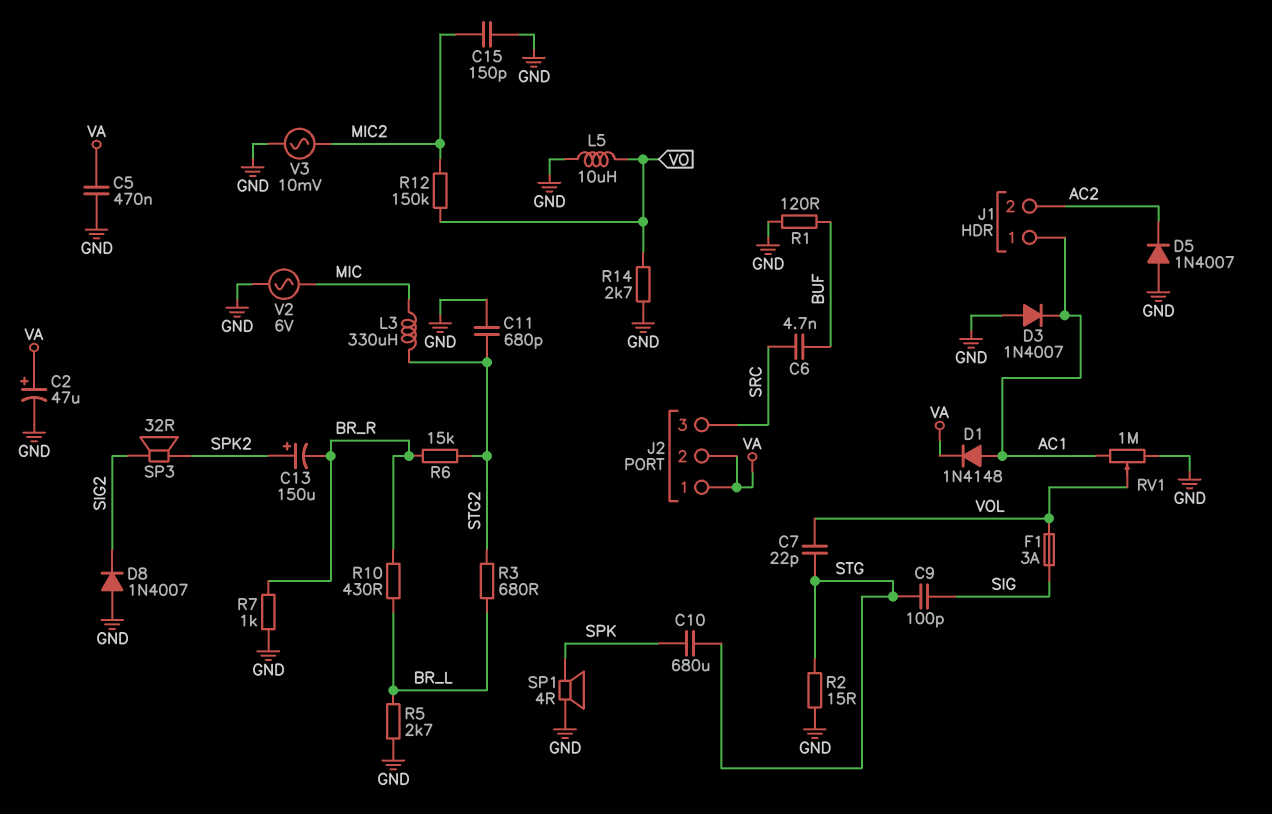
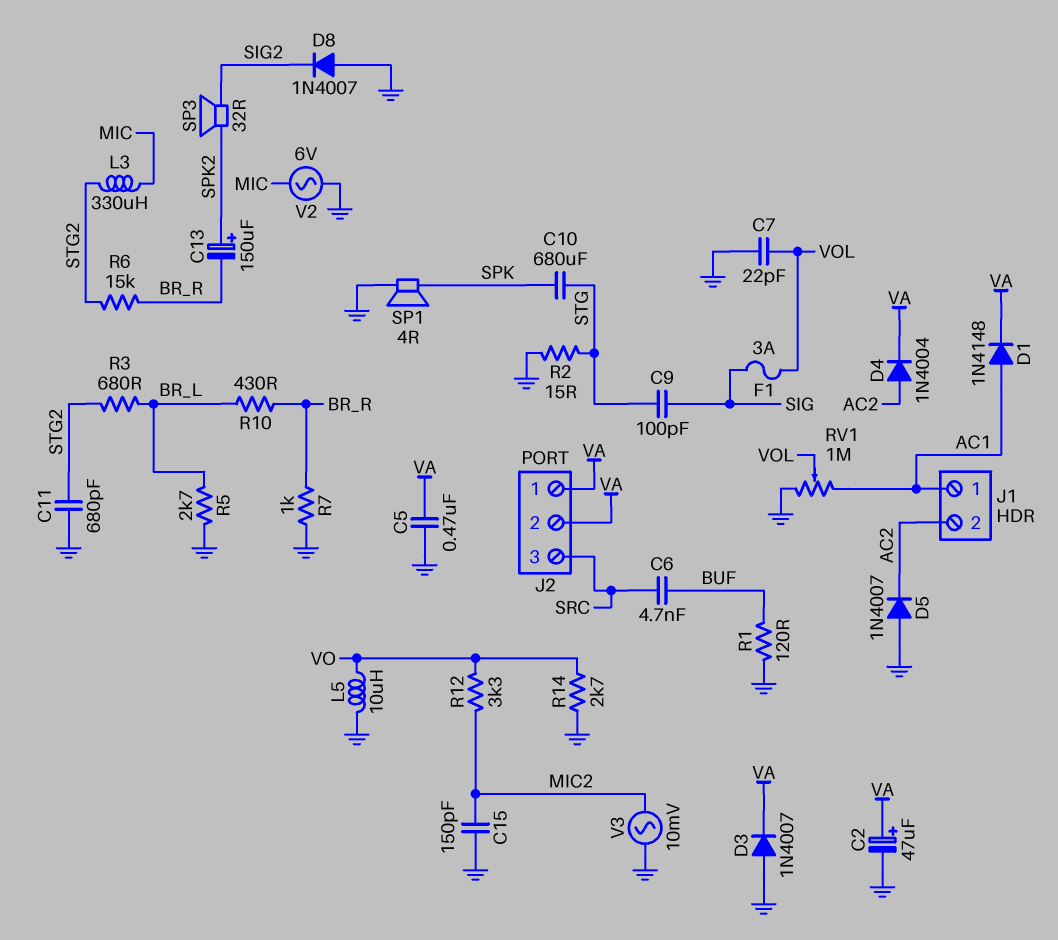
C7: 22pF (STG, VOL) -> 22pF (GND, VOL)
D3: diode 1N4007 (A GND, K AC1) -> diode 1N4007 (A GND, K VA)
D4: none -> diode 1N4004 (A AC2, K VA)
R12: 150k (MIC2, VO) -> 3.3k (MIC2, VO)

